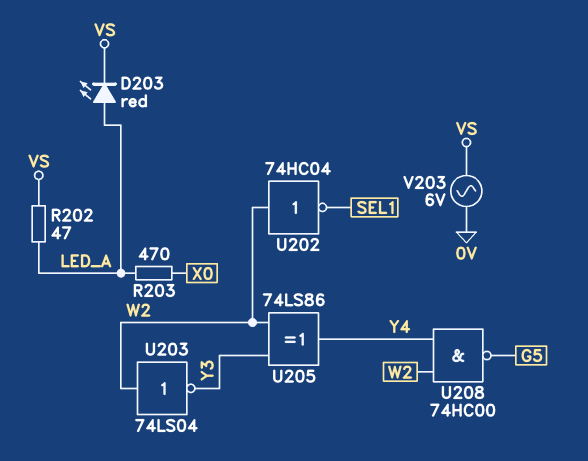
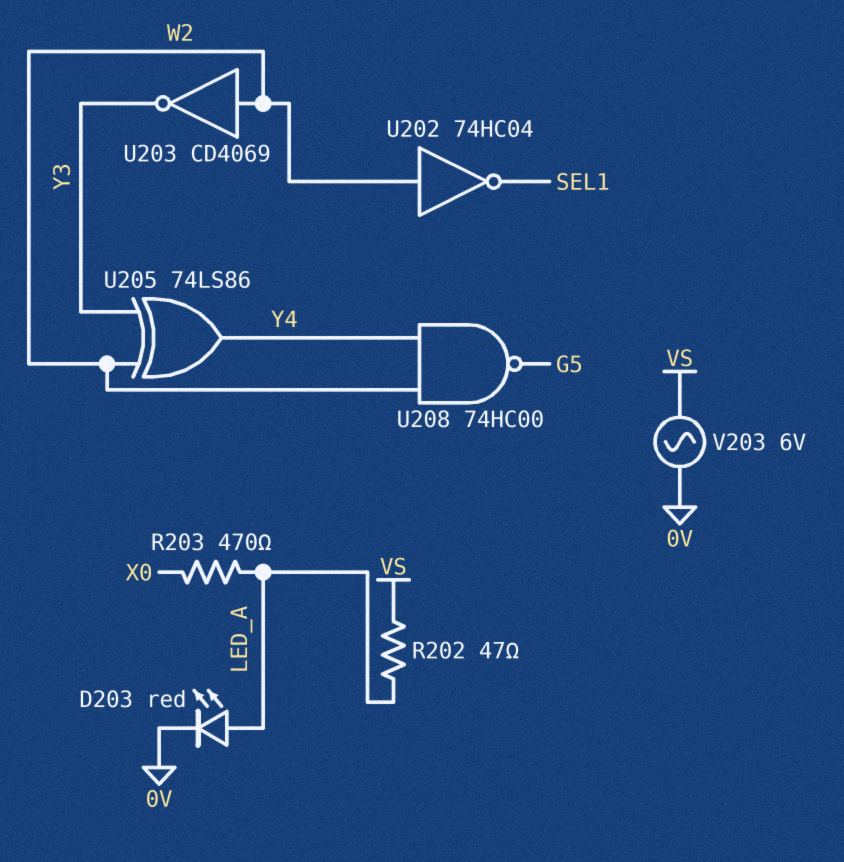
D203: LED red (A LED_A, K VS) -> LED red (A LED_A, K 0V)
U203: NOT 74LS04 (in W2, out Y3) -> NOT CD4069 (in W2, out Y3)

